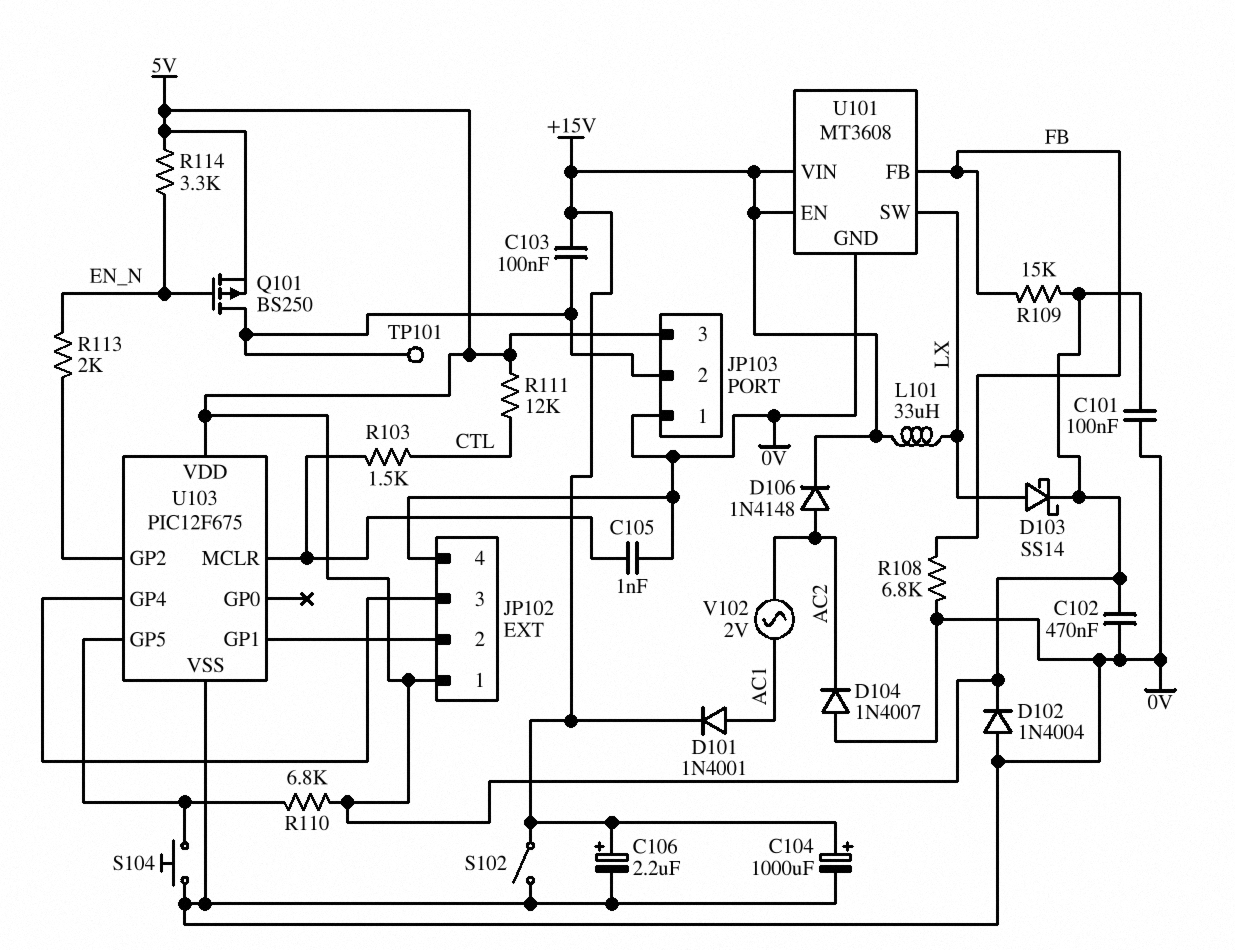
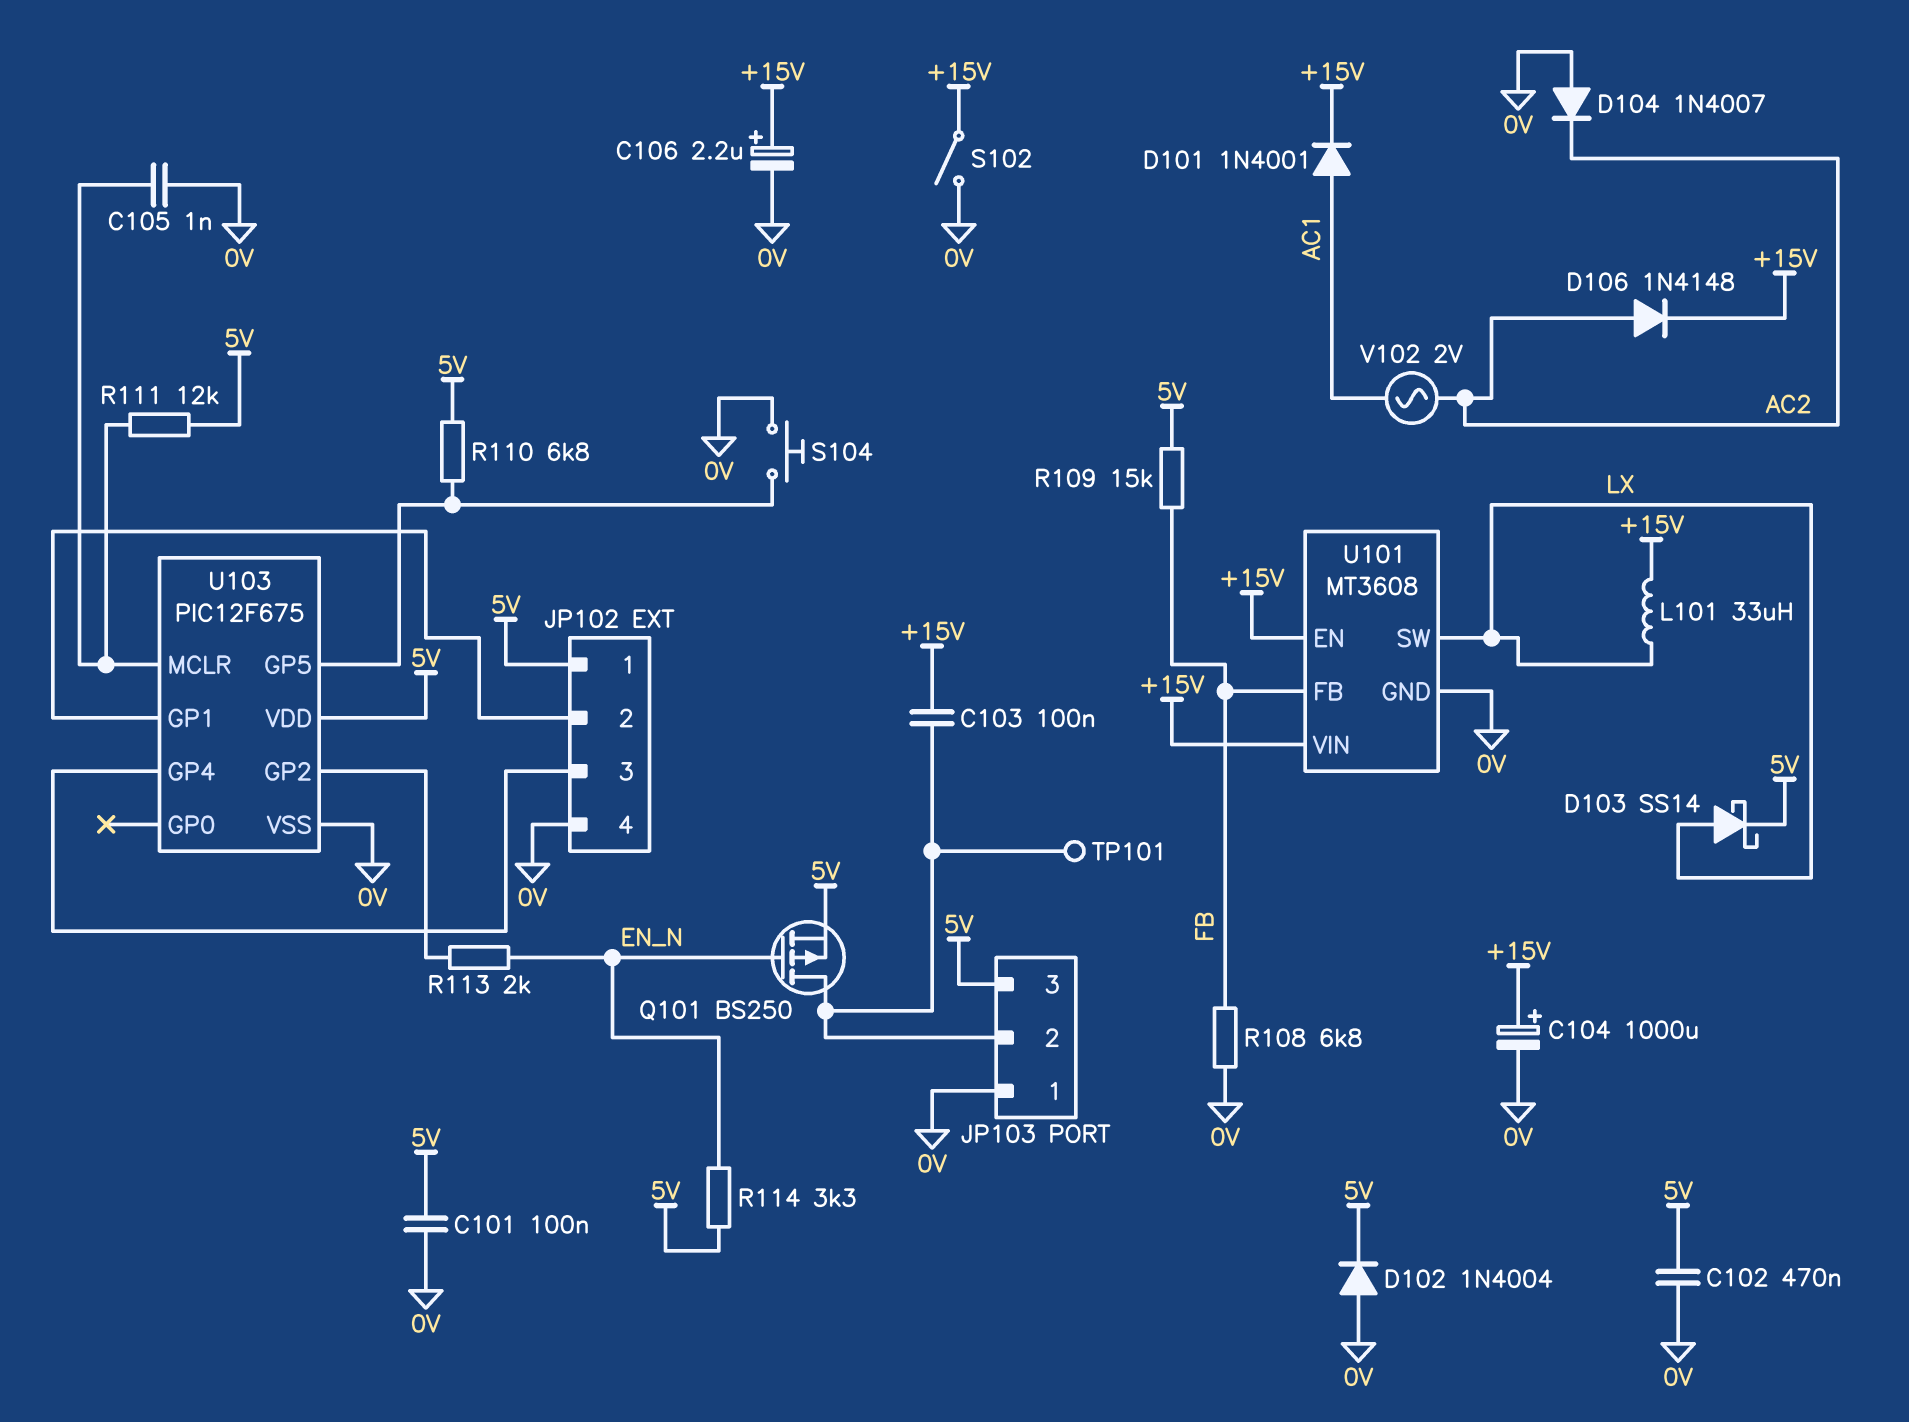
R103: 1.5k (CTL, U103/MCLR) -> none
R111: 12k (5V, CTL) -> 12k (5V, U103/MCLR)

